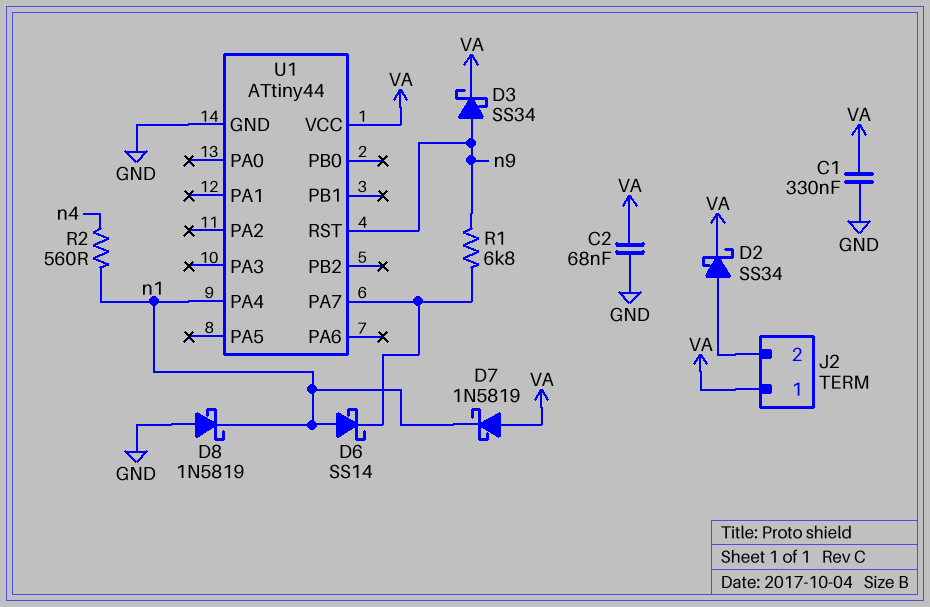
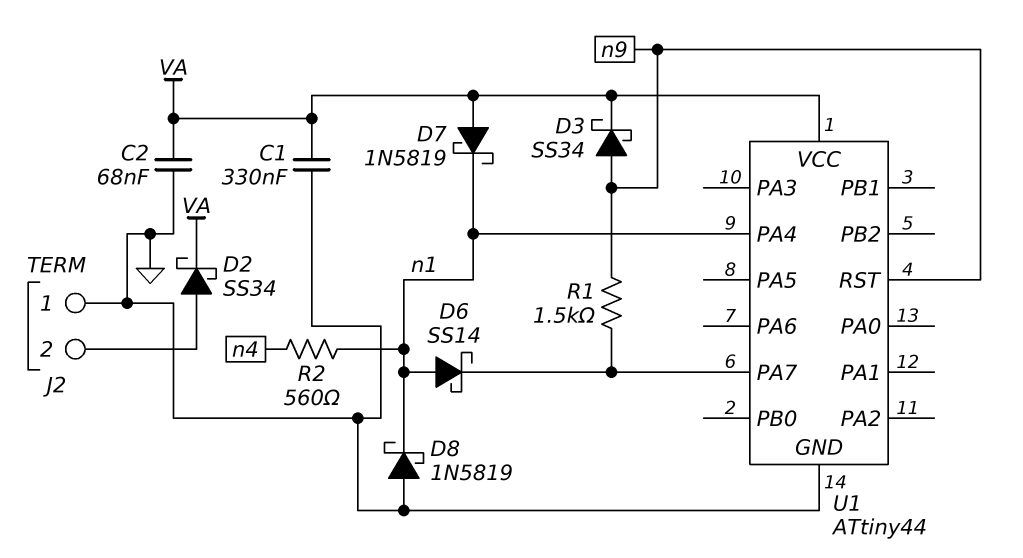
J2 pin 1: VA -> GND
R1: 6.8k (U1/PA7, n9) -> 1.5k (U1/PA7, n9)

